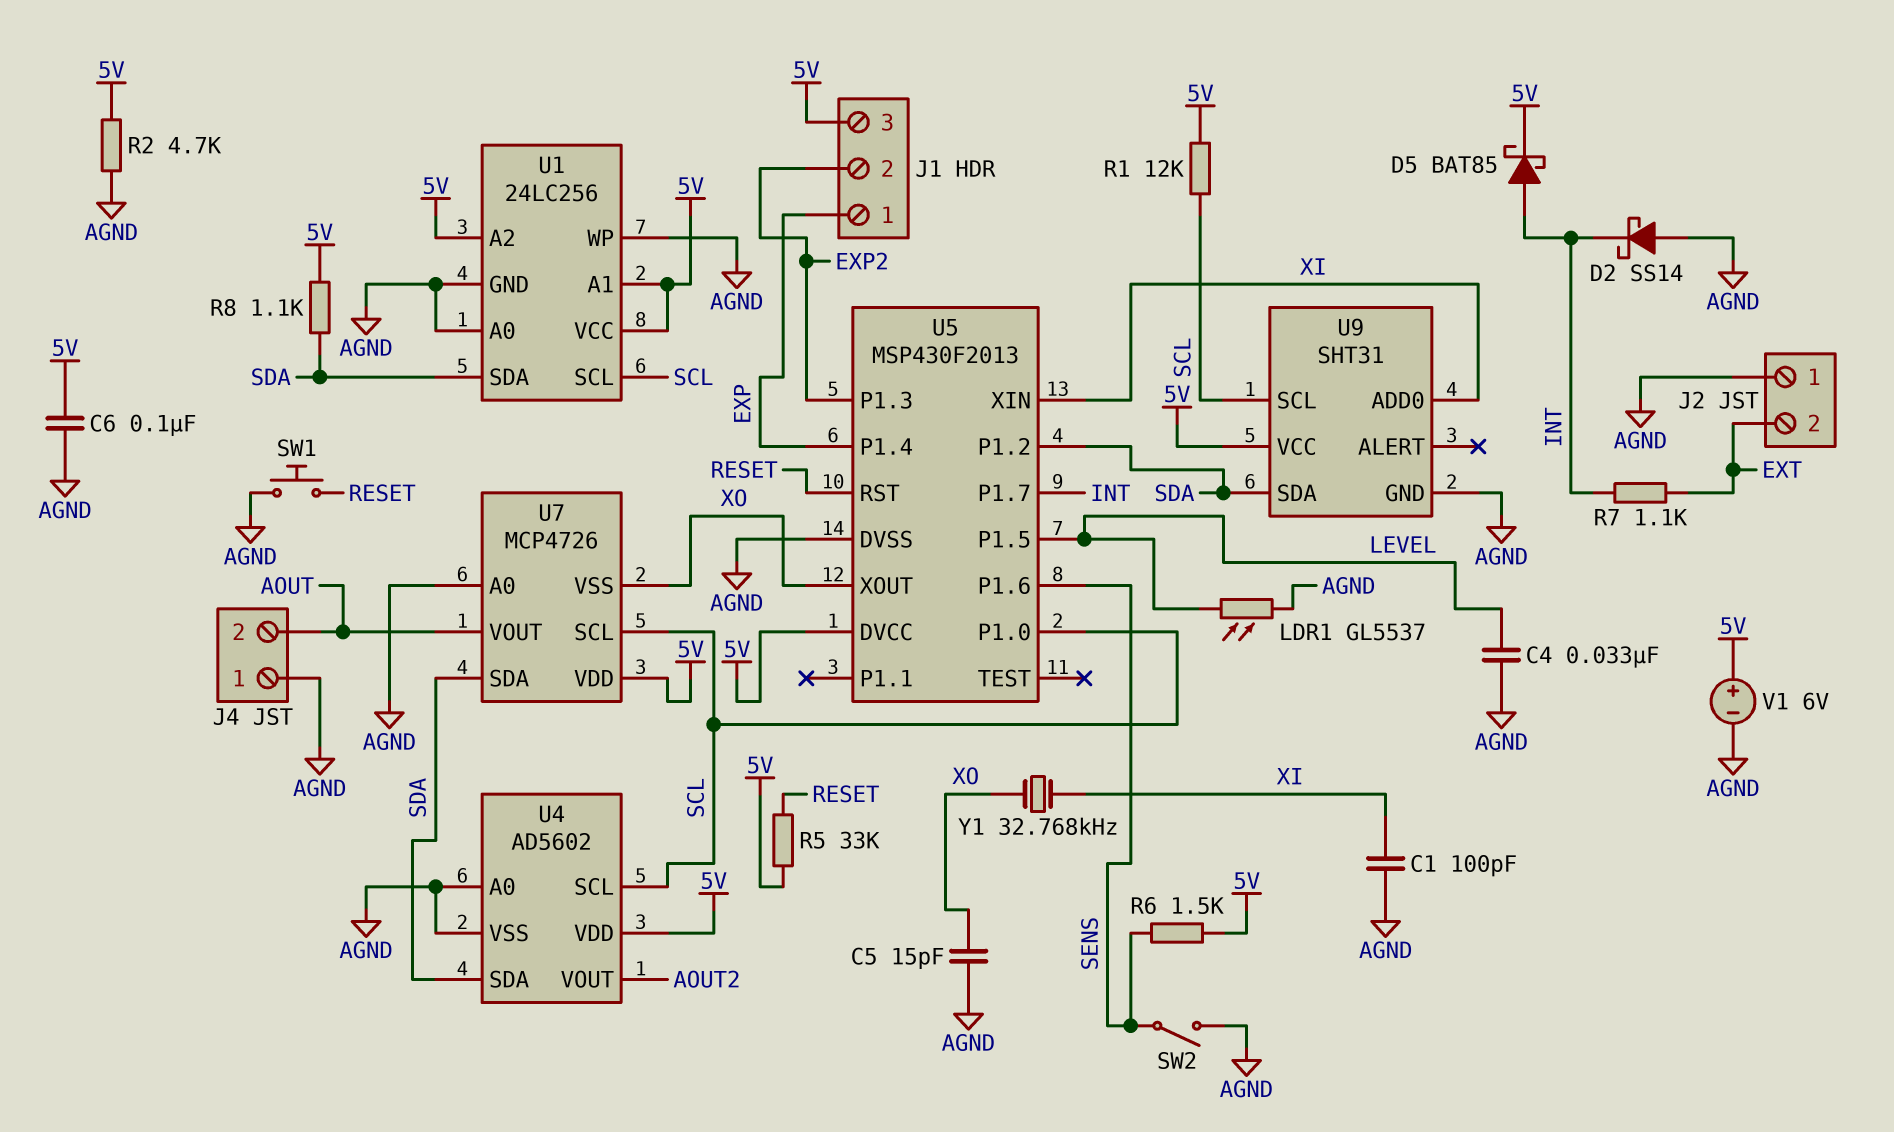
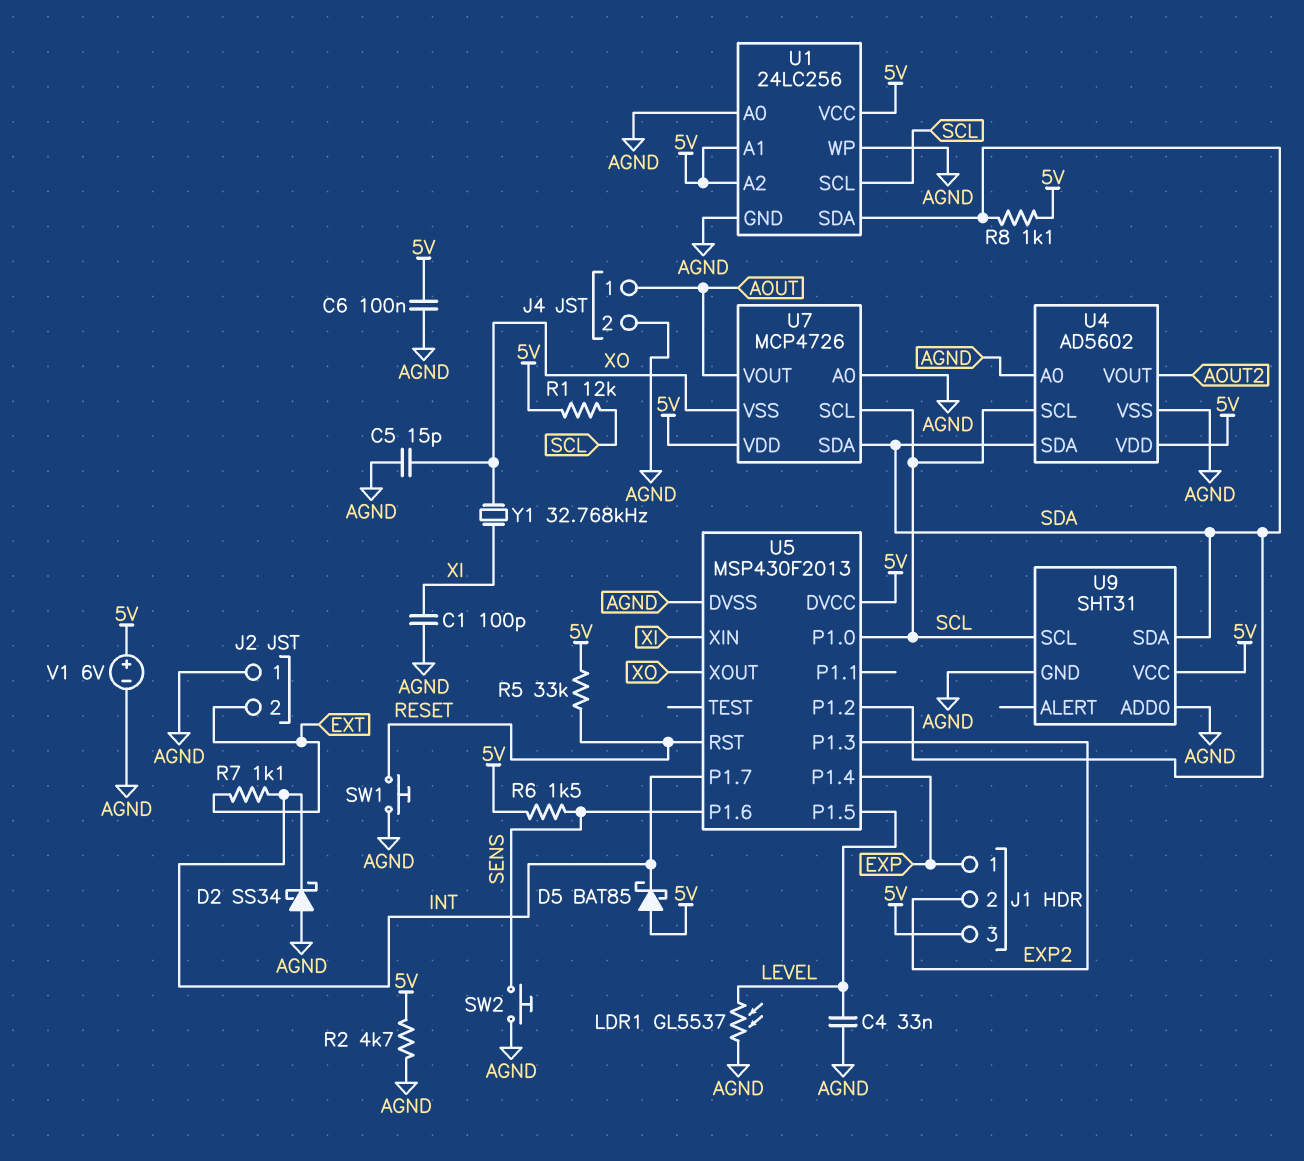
D2: schottky SS14 (A AGND, K INT) -> schottky SS34 (A AGND, K INT)
D5: schottky BAT85 (A INT, K 5V) -> schottky BAT85 (A 5V, K INT)
J4 pin 1: AGND -> AOUT
J4 pin 2: AOUT -> AGND
SW2: switch (AGND, SENS) -> button (AGND, SENS)
U9 pin ADD0: XI -> AGND

